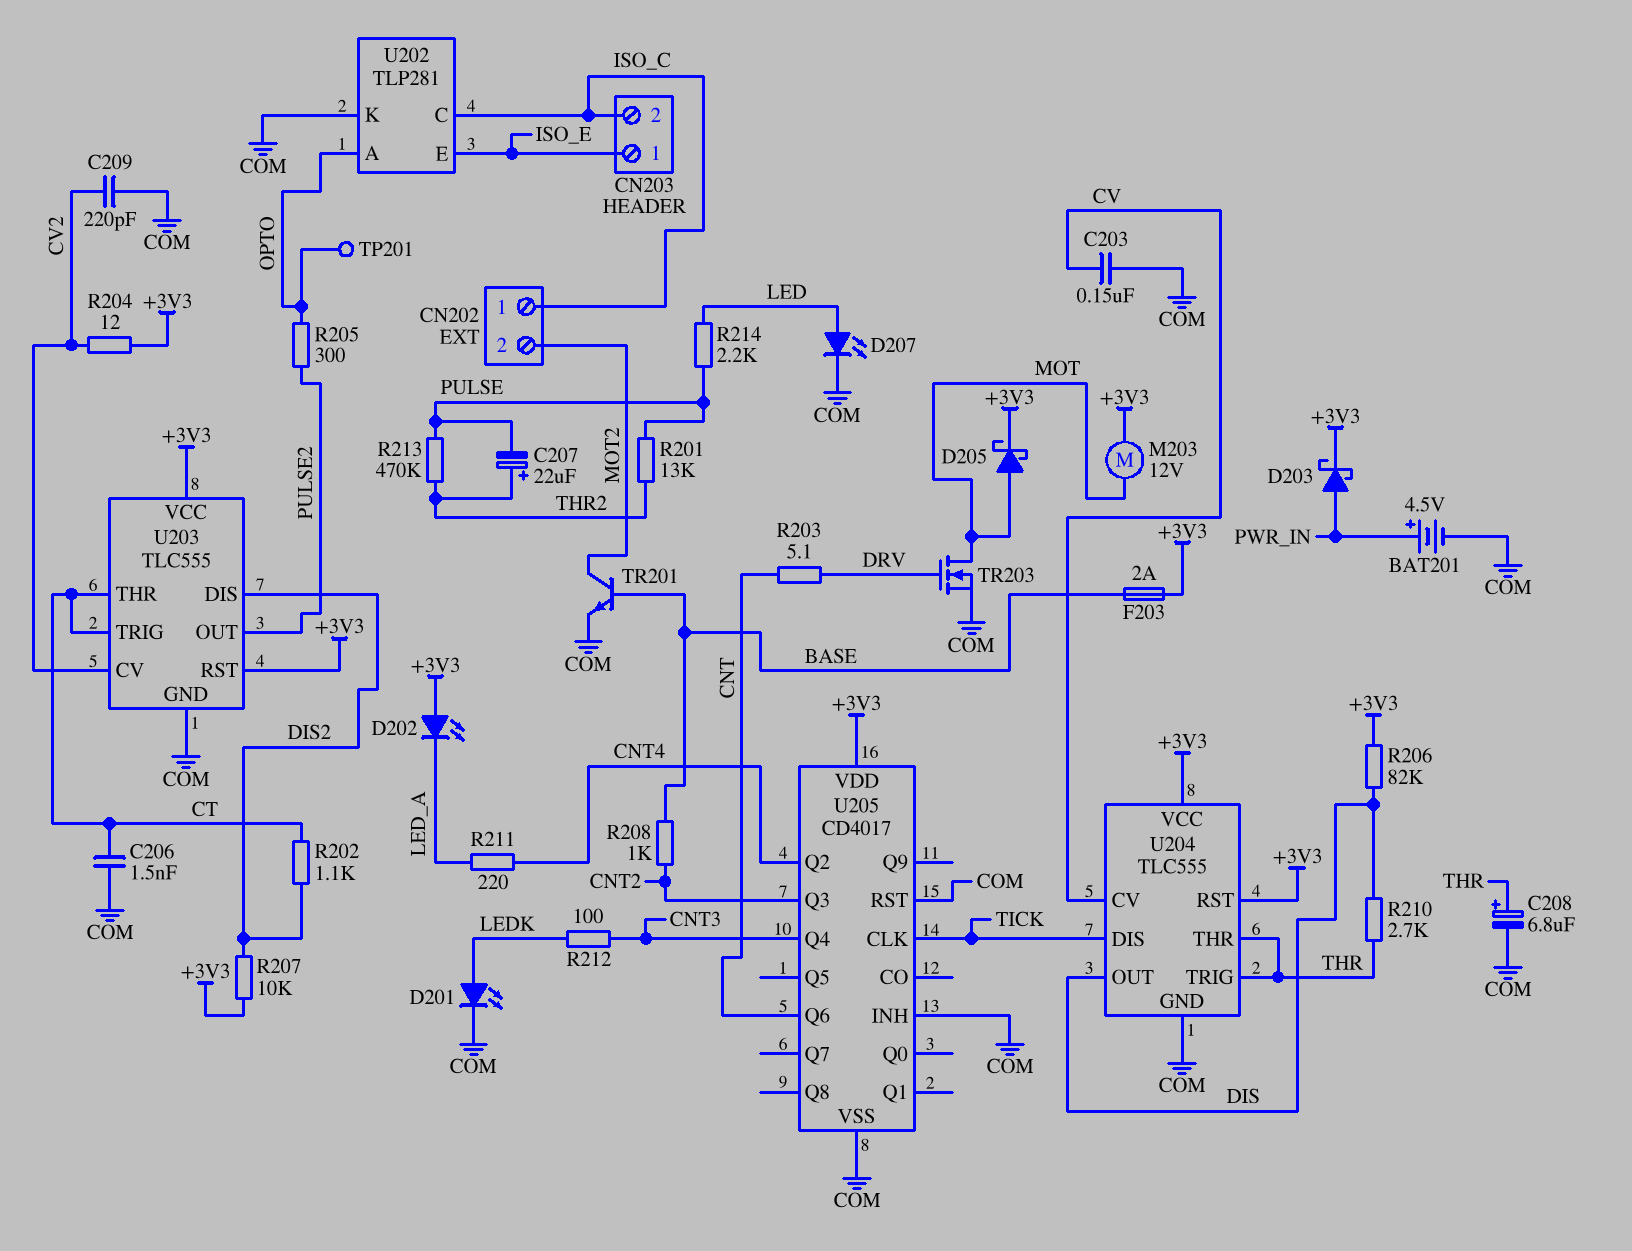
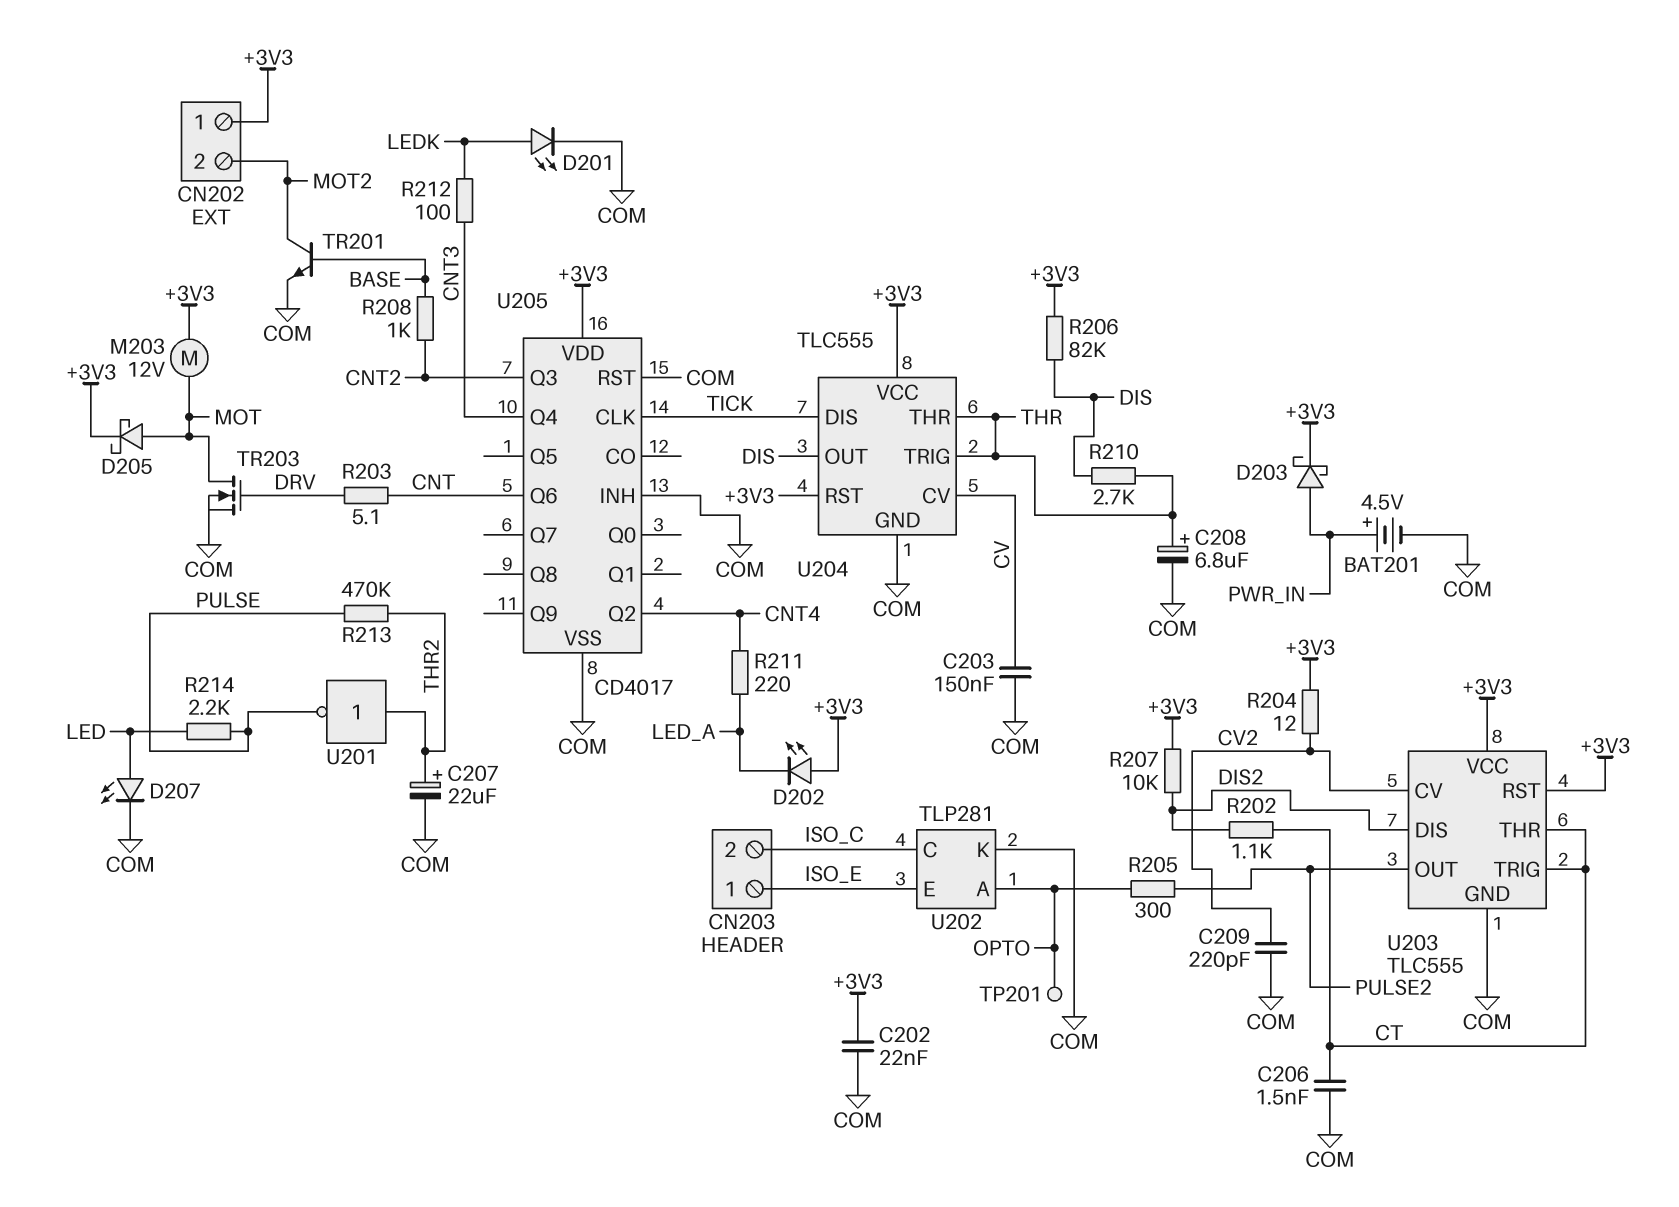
C202: none -> 22nF (+3V3, COM)
C207: 22uF (plus THR2, minus PULSE) -> 22uF (plus THR2, minus COM)
CN202 pin 1: ISO_C -> +3V3
F203: 2A (+3V3, BASE) -> none
R201: 13k (PULSE, THR2) -> none
U201: none -> NOT (in THR2, out PULSE)

